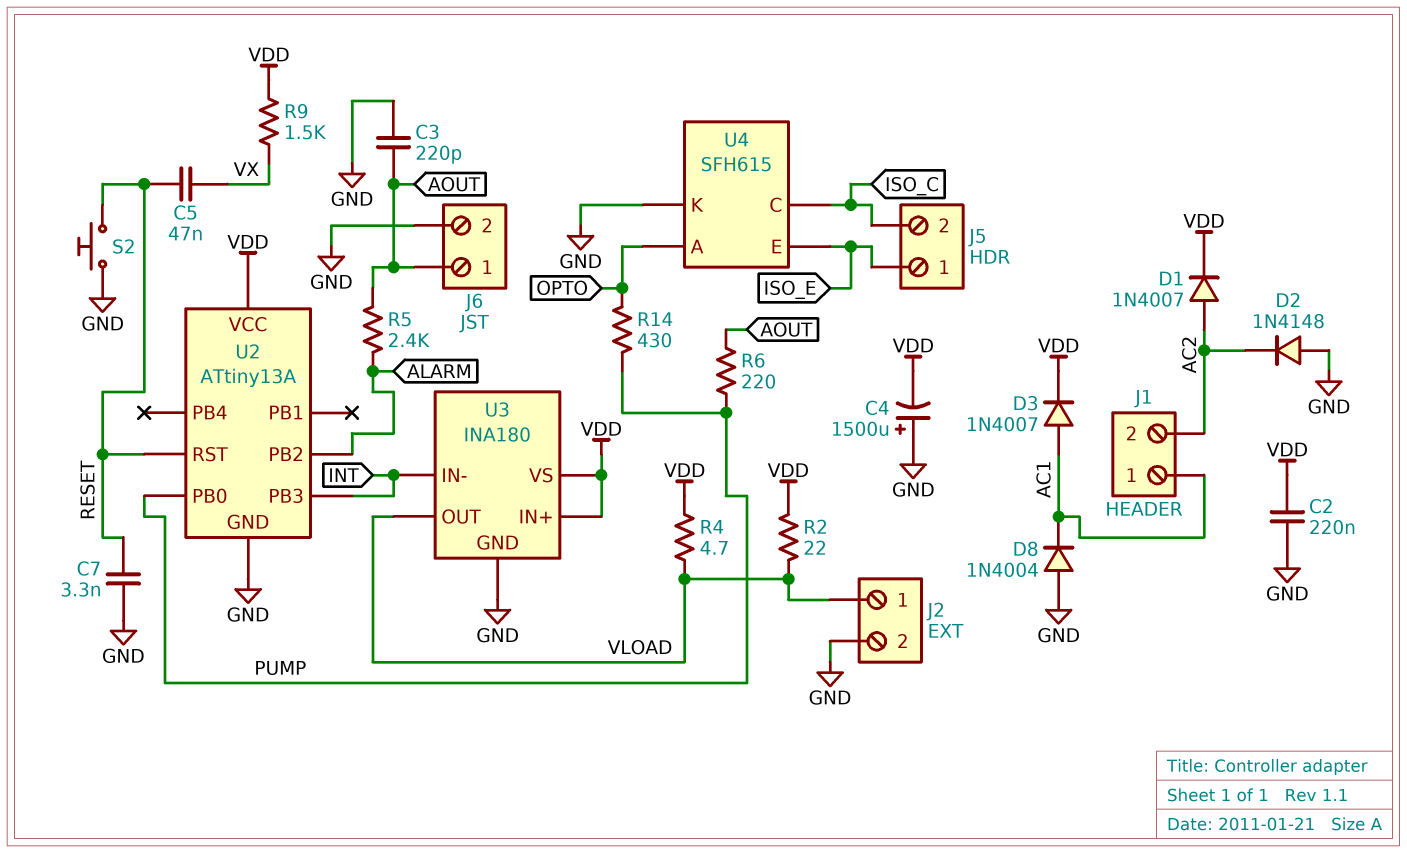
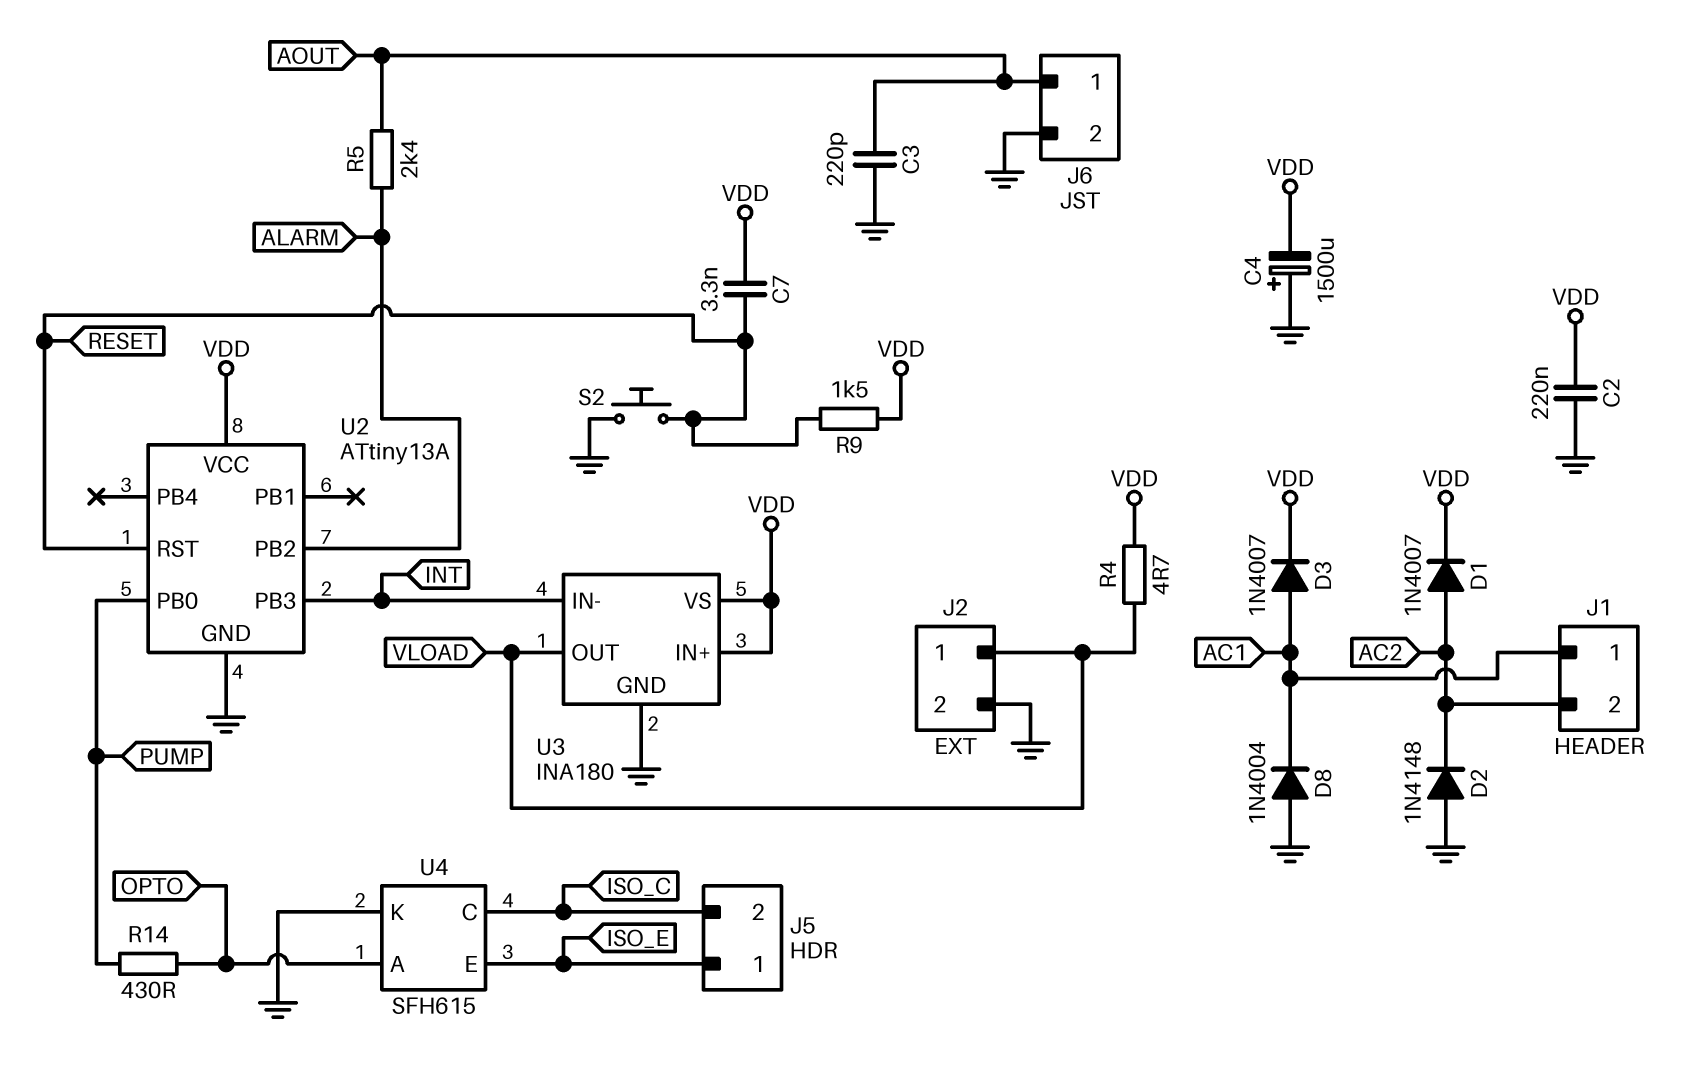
C5: 47nF (RESET, VX) -> none
C7: 3.3nF (GND, RESET) -> 3.3nF (RESET, VDD)
R2: 22 (VDD, VLOAD) -> none
R6: 220 (AOUT, PUMP) -> none
R9: 1.5k (VDD, VX) -> 1.5k (RESET, VDD)

